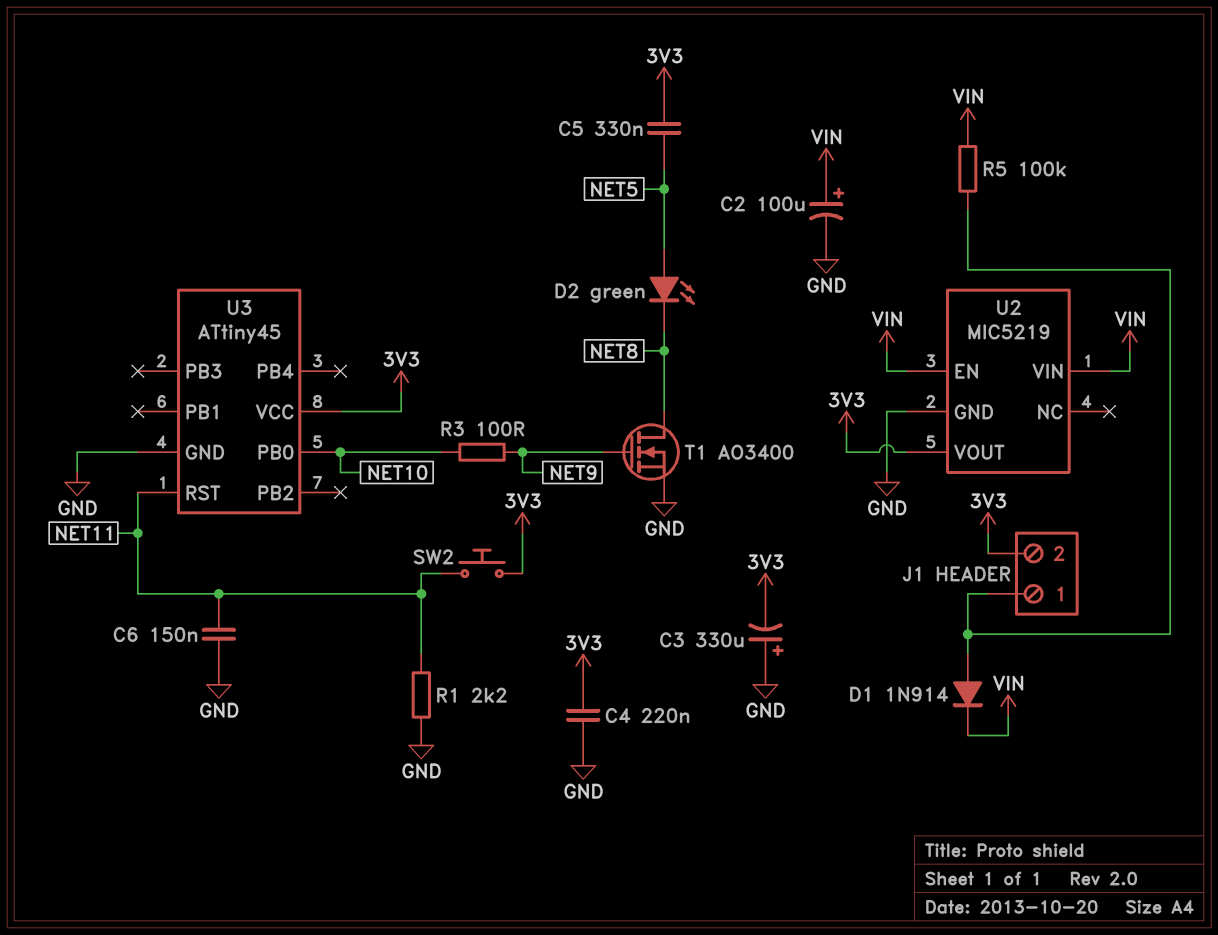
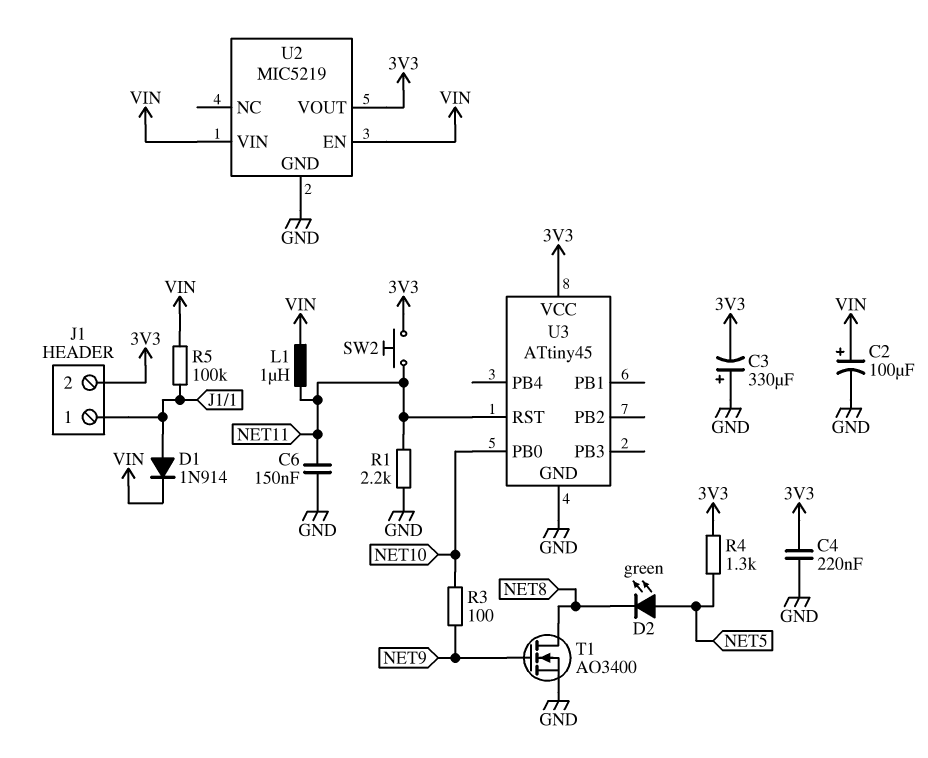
C5: 330nF (3V3, NET5) -> none
L1: none -> 1uH (NET11, VIN)
R4: none -> 1.3k (3V3, NET5)

